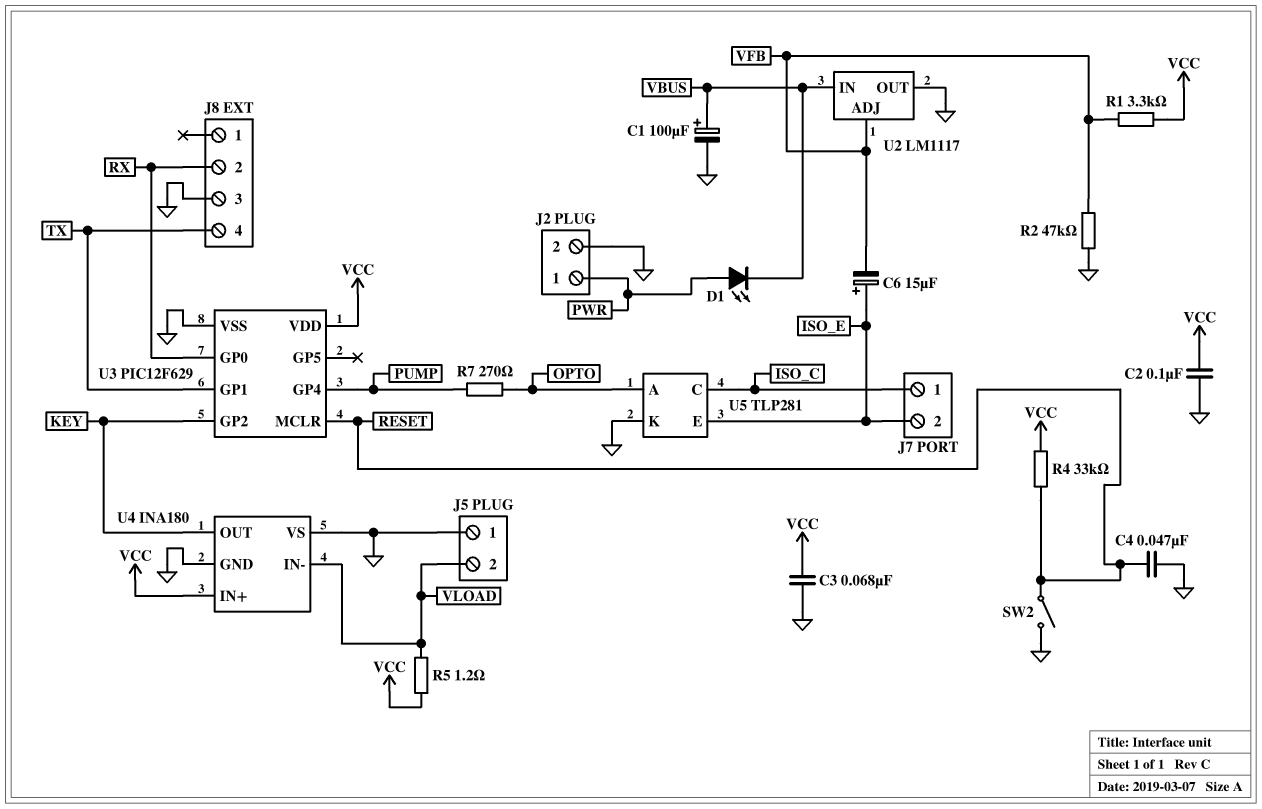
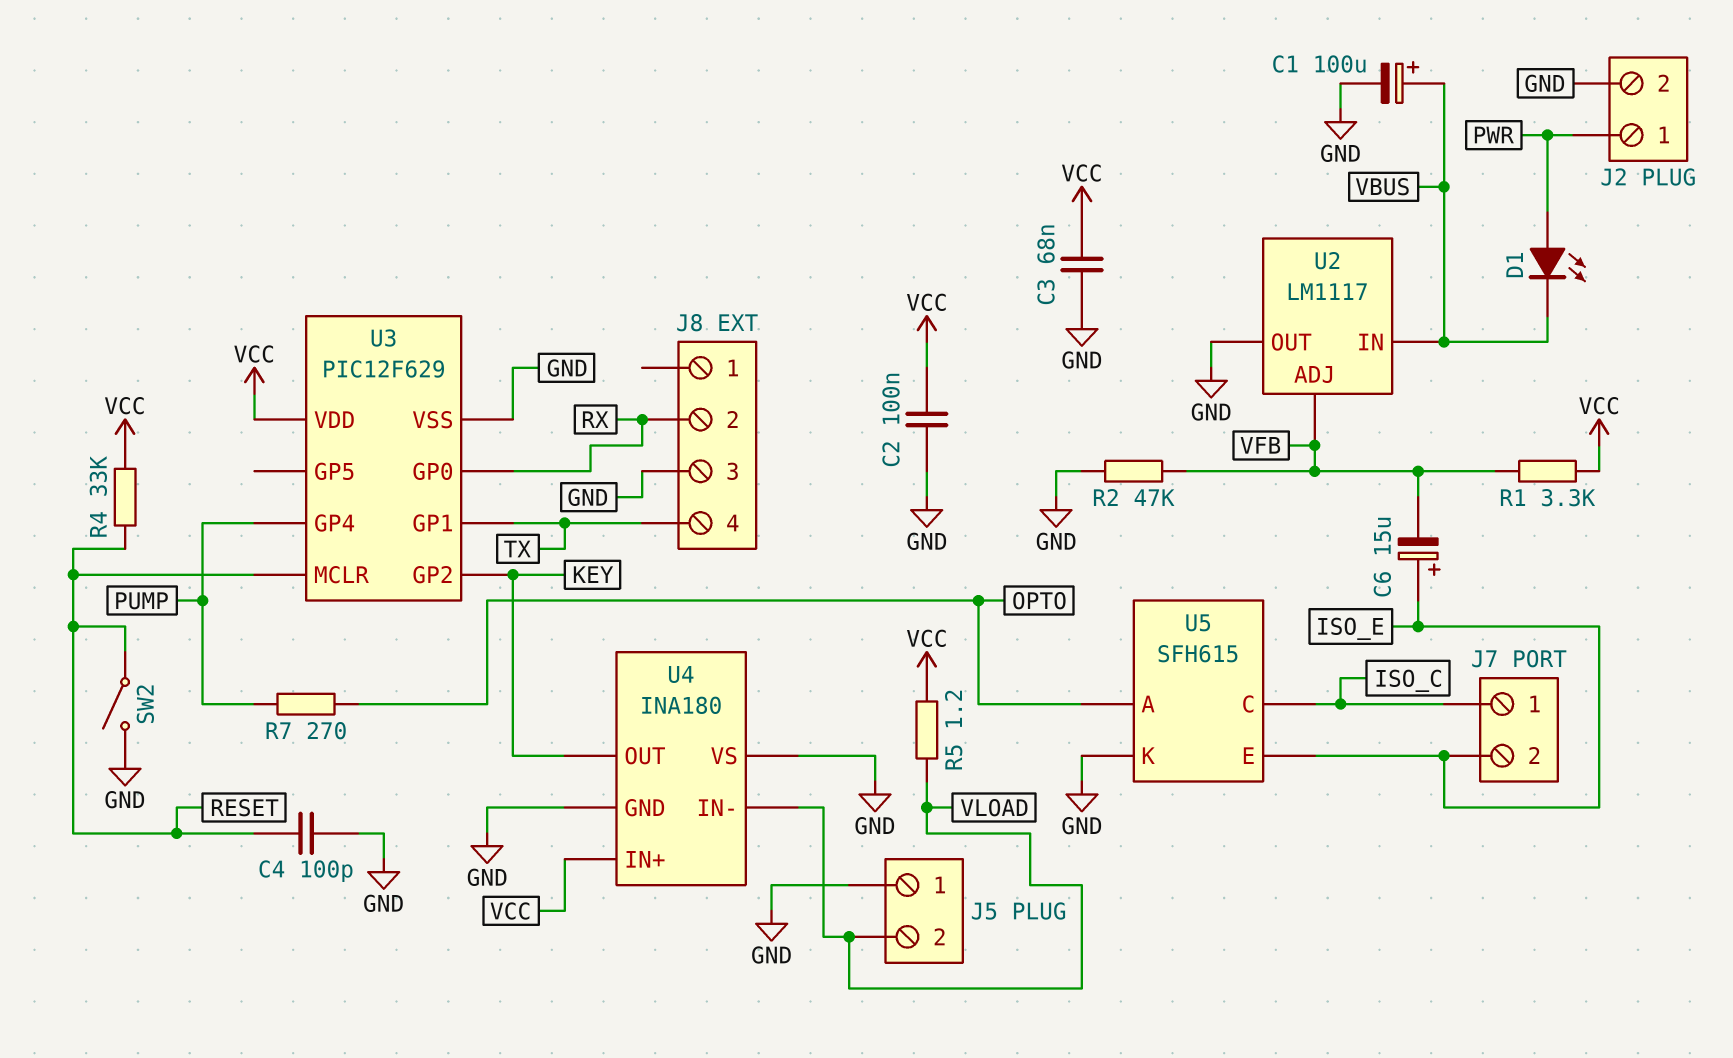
C4: 47nF (GND, RESET) -> 100pF (GND, RESET)
U5: TLP281 -> SFH615

